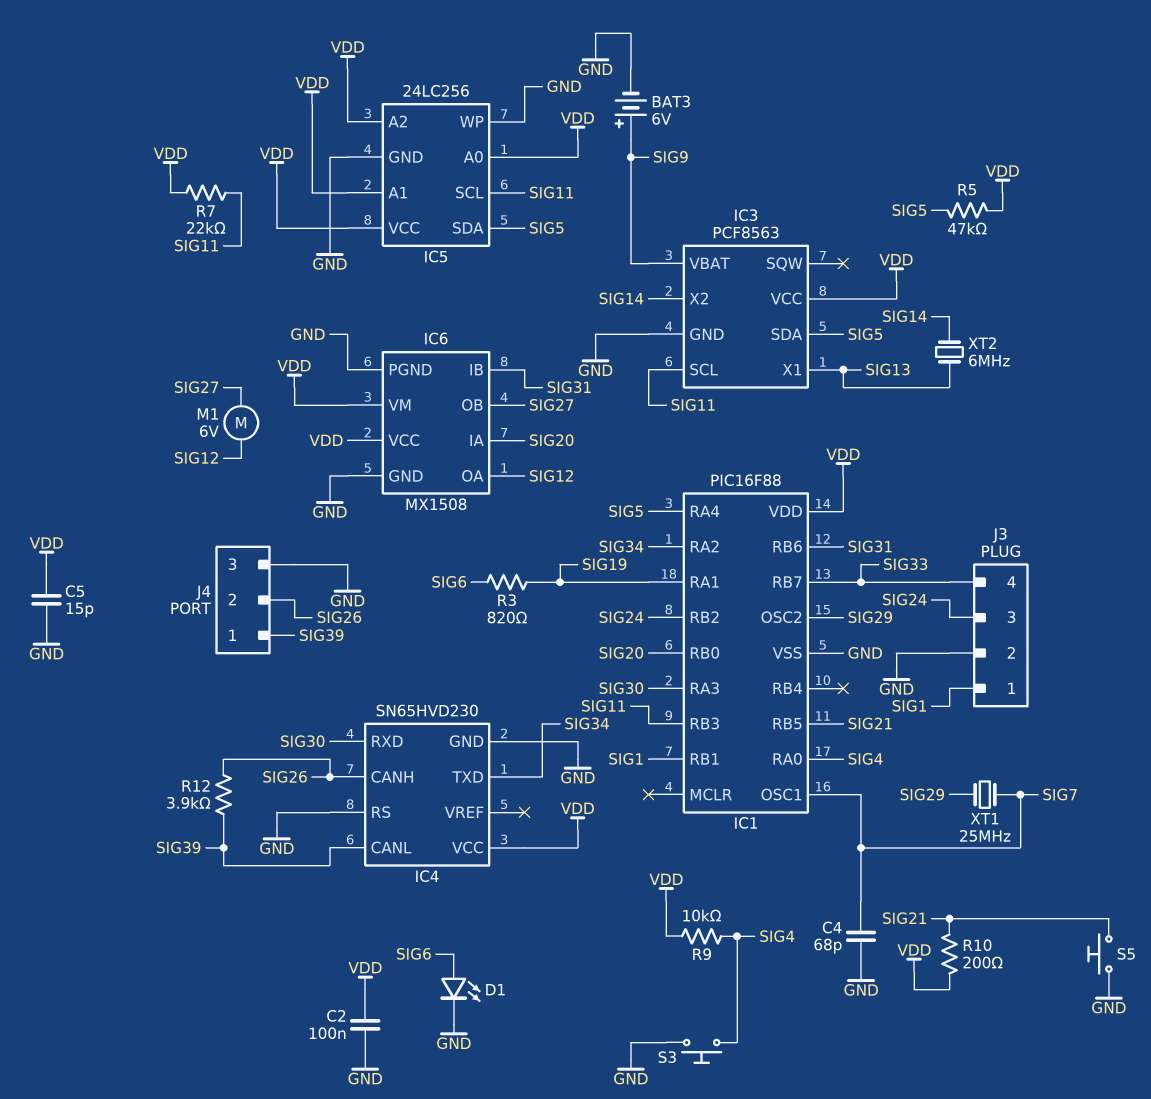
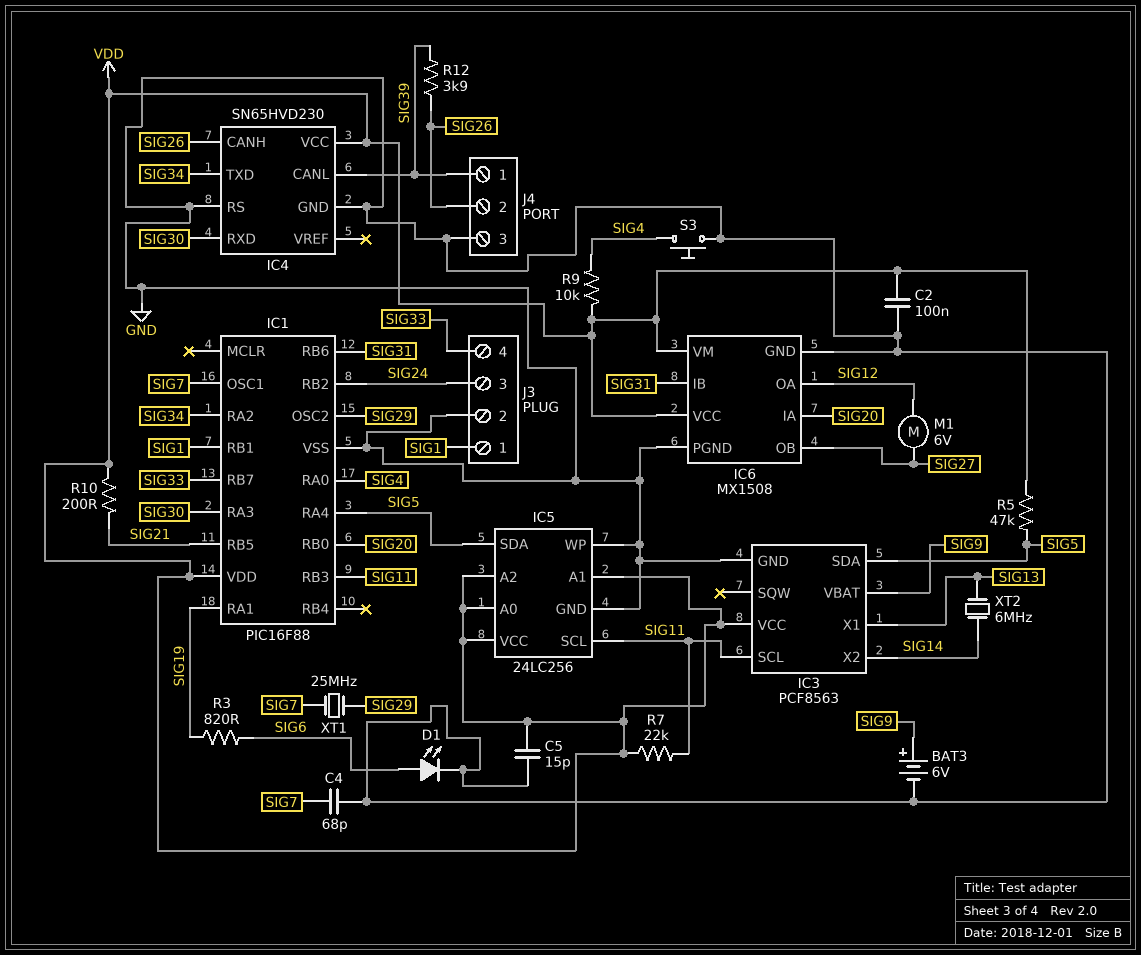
S5: button (GND, SIG21) -> none

